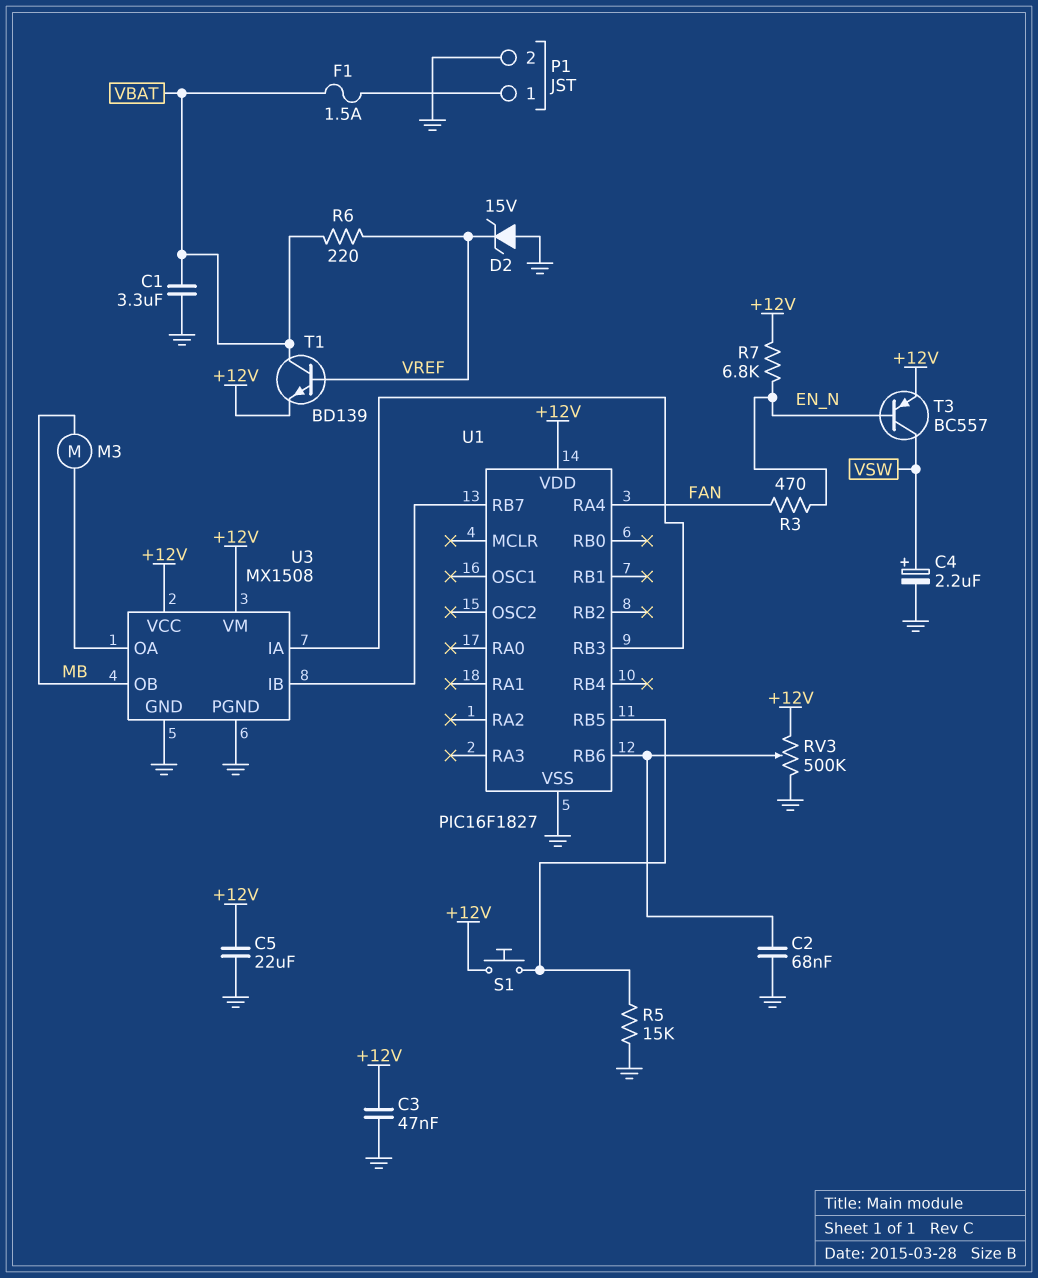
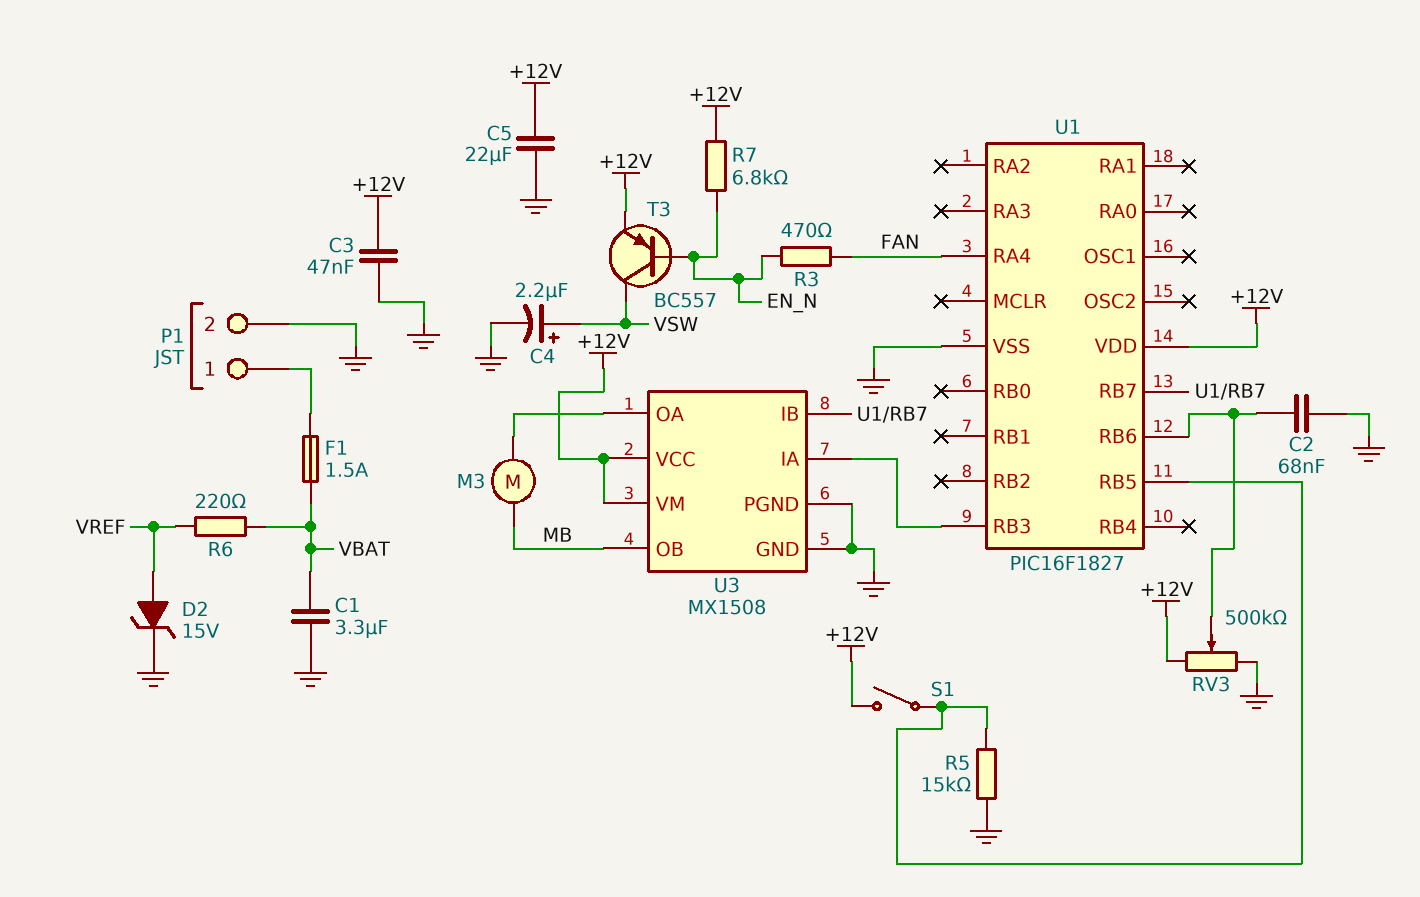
D2: zener 15V (A GND, K VREF) -> zener 15V (A VREF, K GND)
S1: button (+12V, U1/RB5) -> switch (+12V, U1/RB5)
T1: NPN BD139 (B VREF, C VBAT, E +12V) -> none

